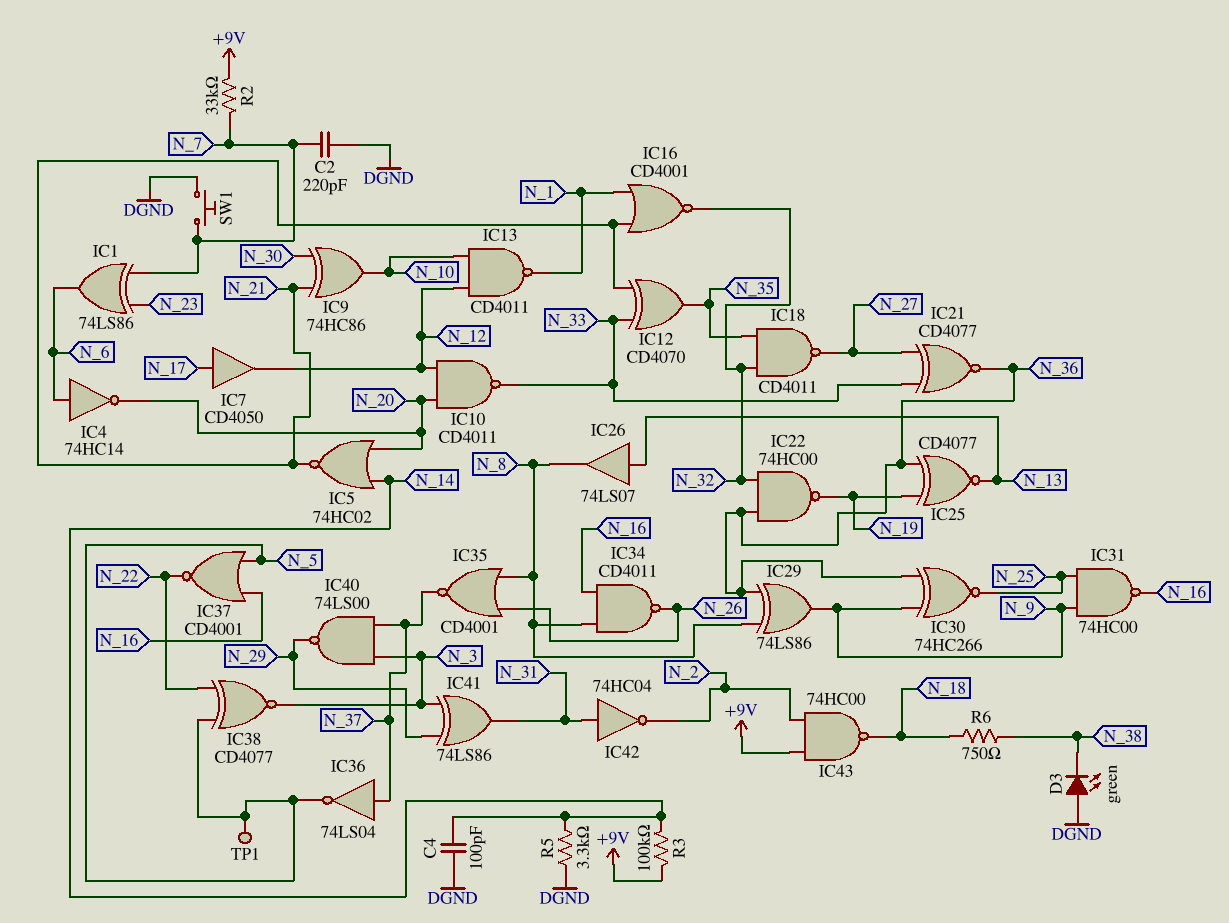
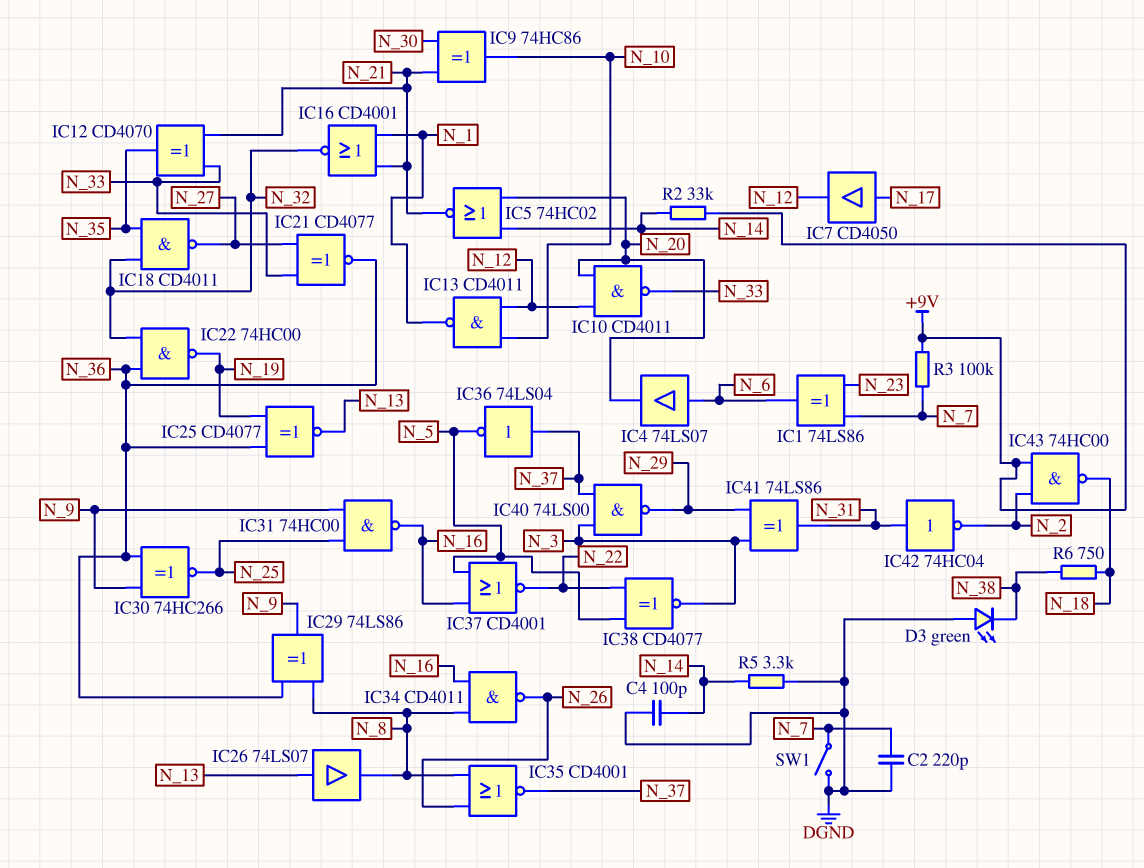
IC4: NOT 74HC14 (in N_6, out N_20) -> buffer 74LS07 (in N_6, out N_20)
R2: 33k (+9V, N_7) -> 33k (+9V, N_14)
R3: 100k (+9V, N_14) -> 100k (+9V, N_7)
SW1: button (DGND, N_7) -> switch (DGND, N_7)
TP1: test point (N_5) -> none

